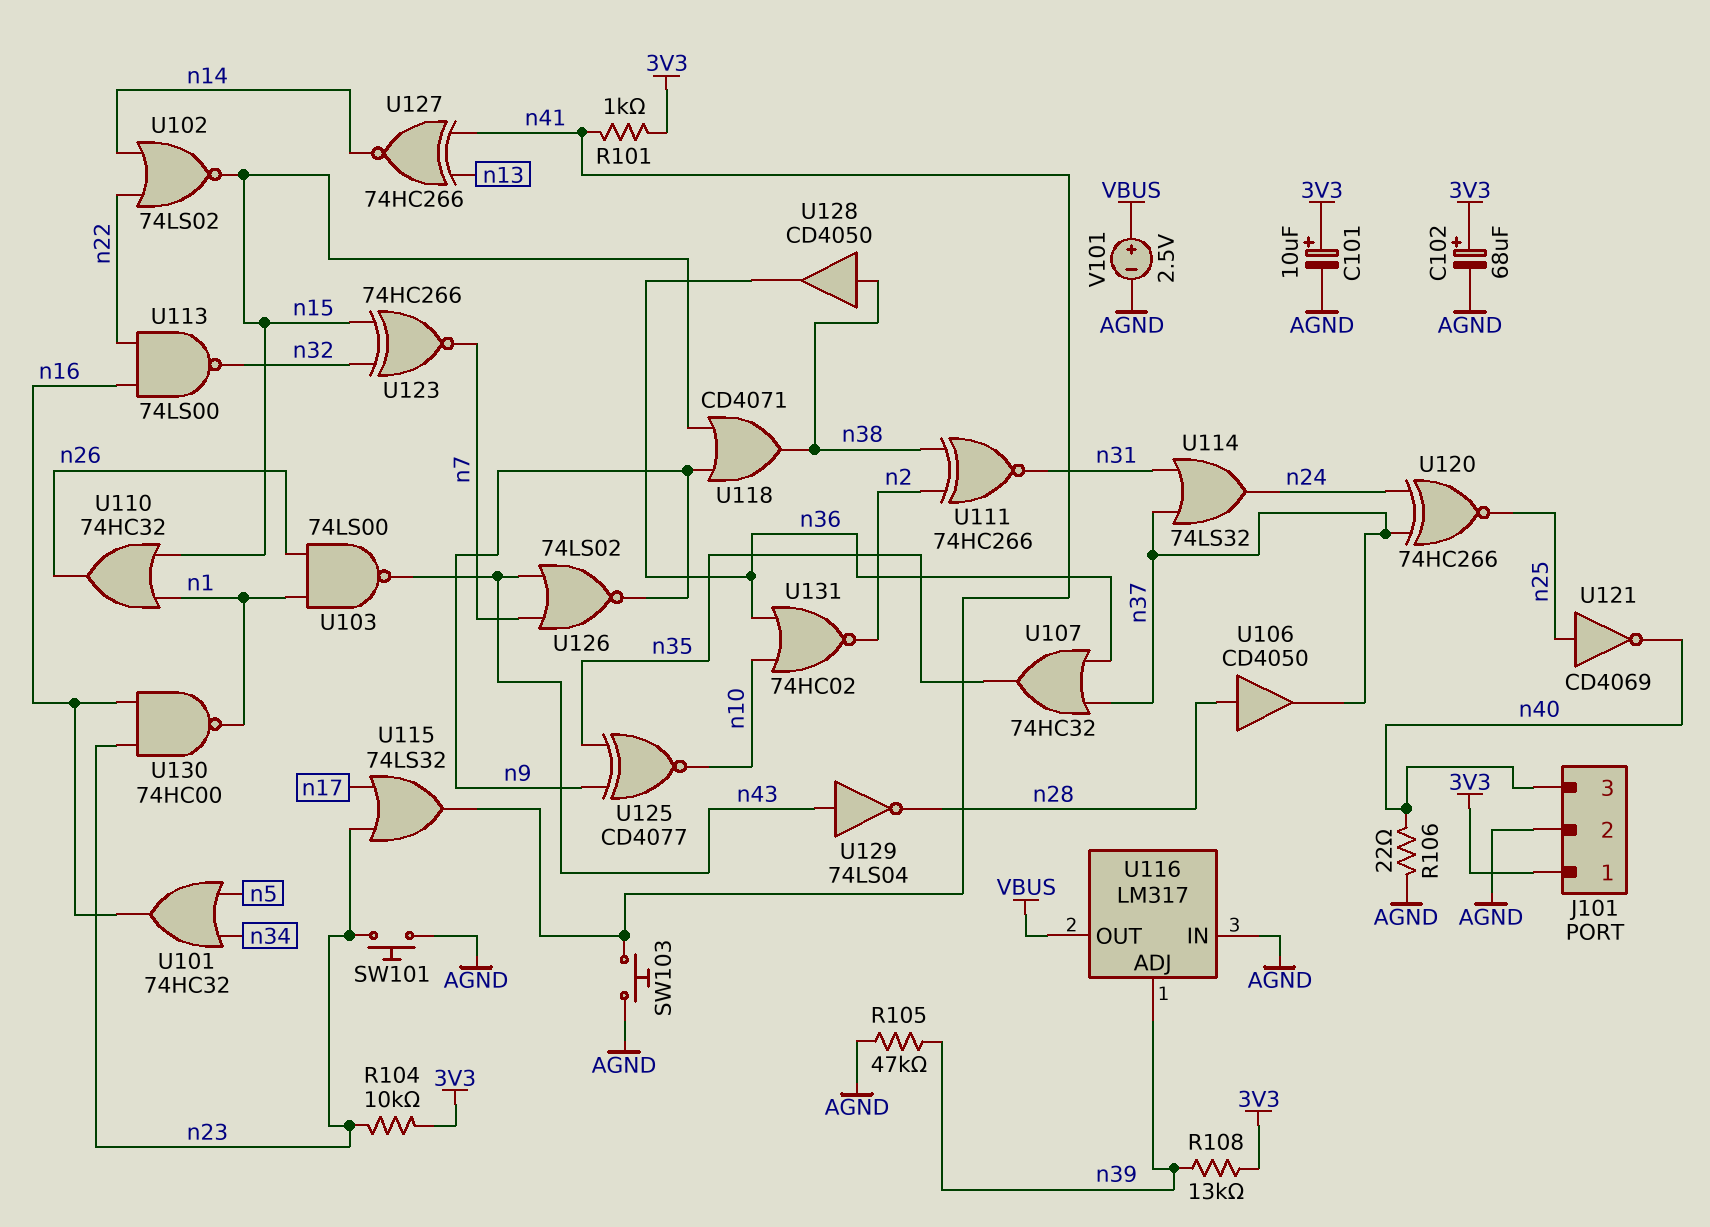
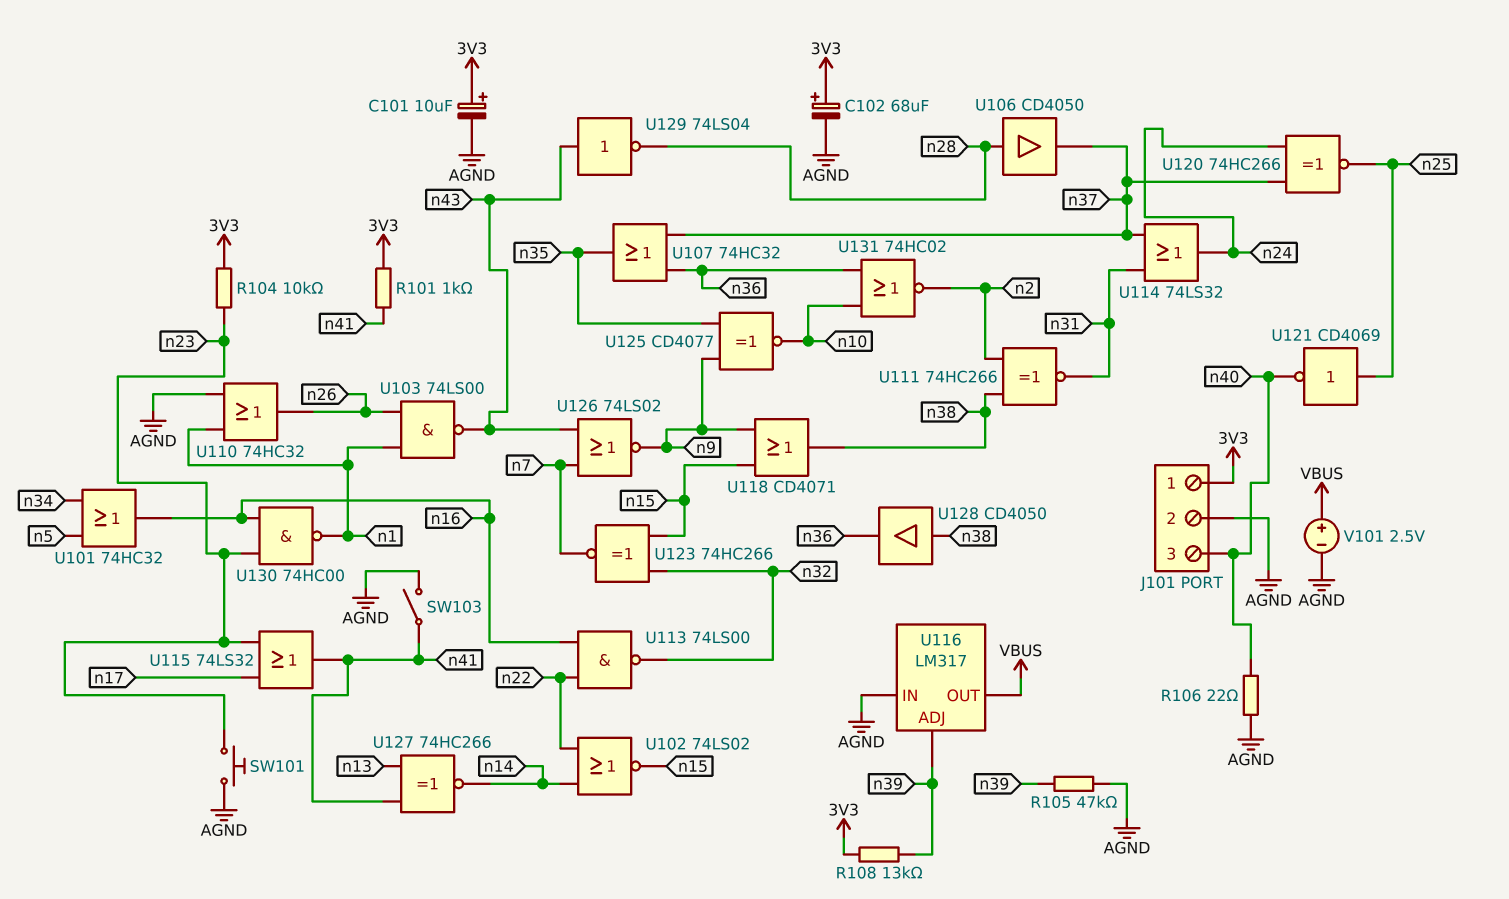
SW103: button (AGND, n41) -> switch (AGND, n41)
U110: OR 74HC32 (in n1, in n15, out n26) -> OR 74HC32 (in AGND, in n1, out n26)

